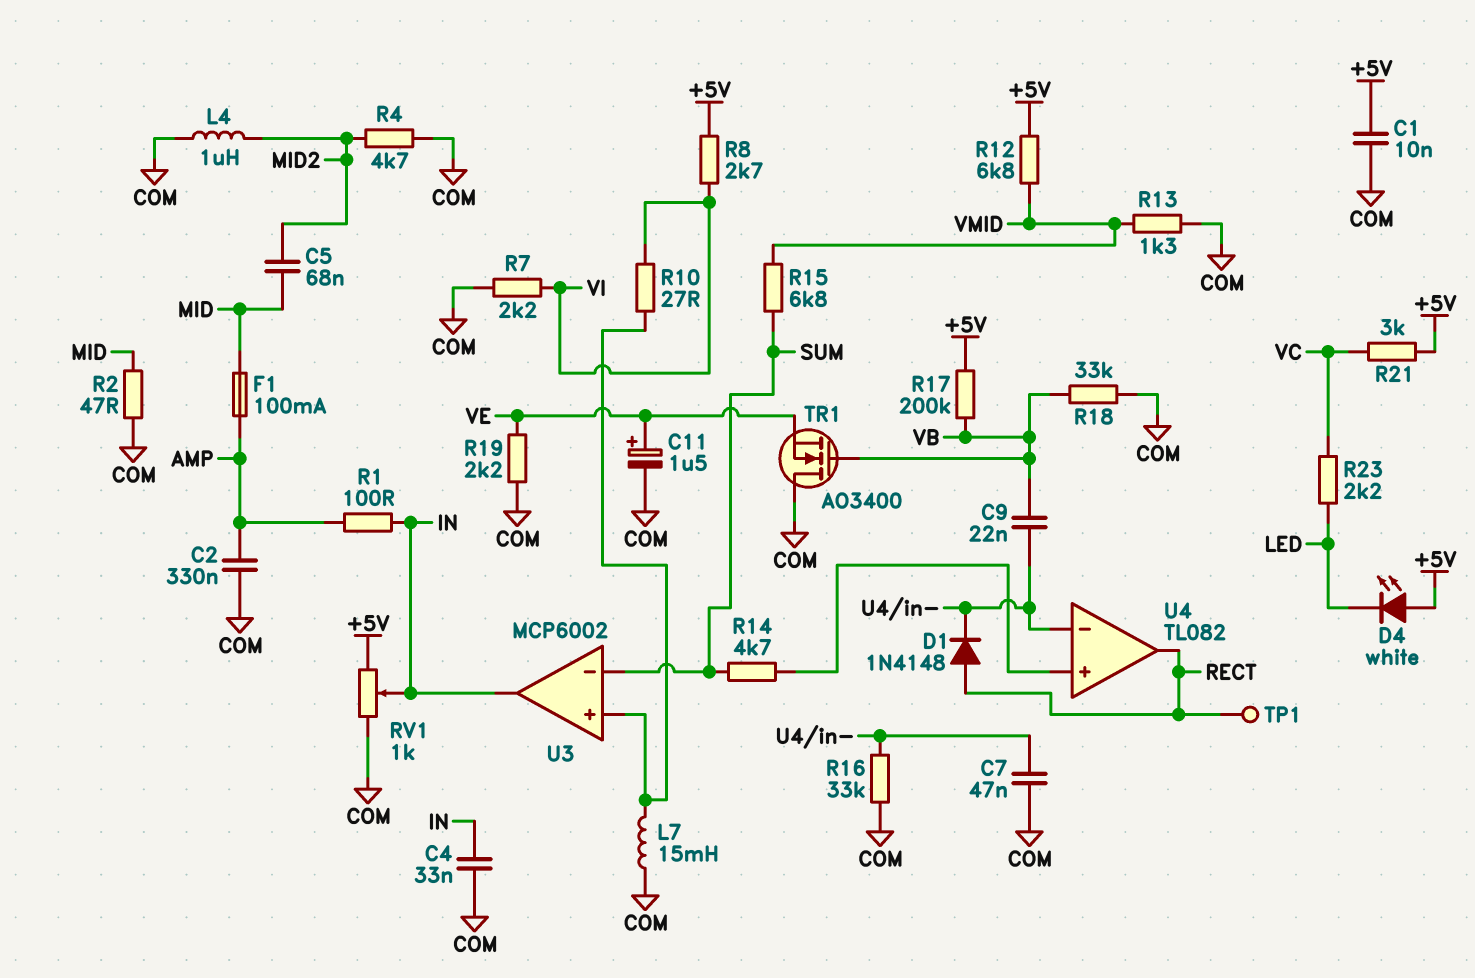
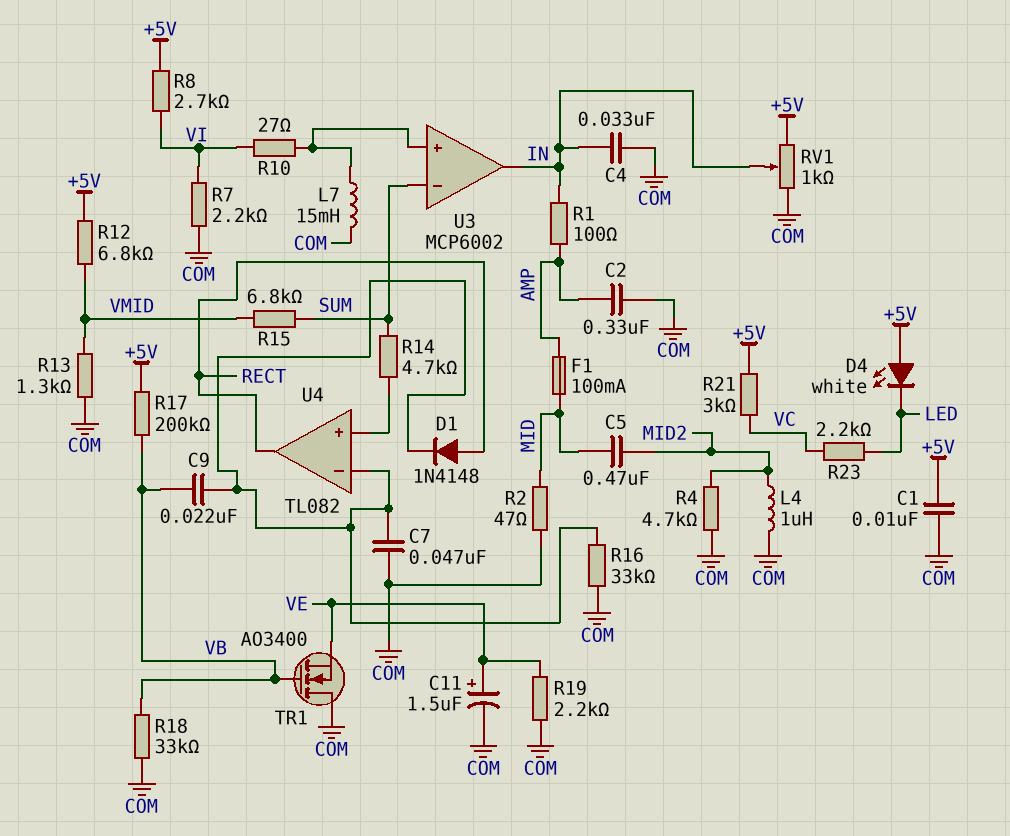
C5: 68nF (MID, MID2) -> 470nF (MID, MID2)
TP1: test point (RECT) -> none

